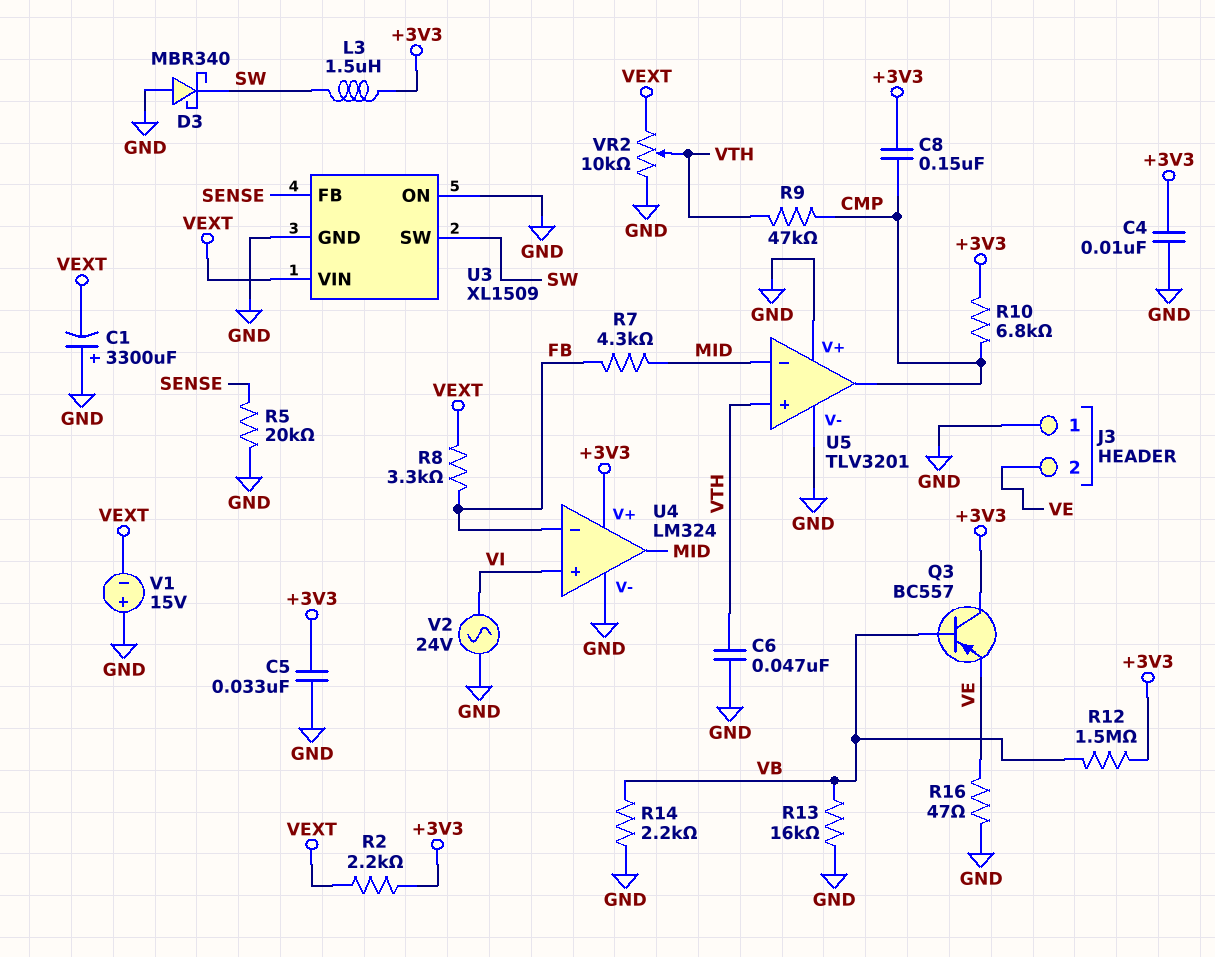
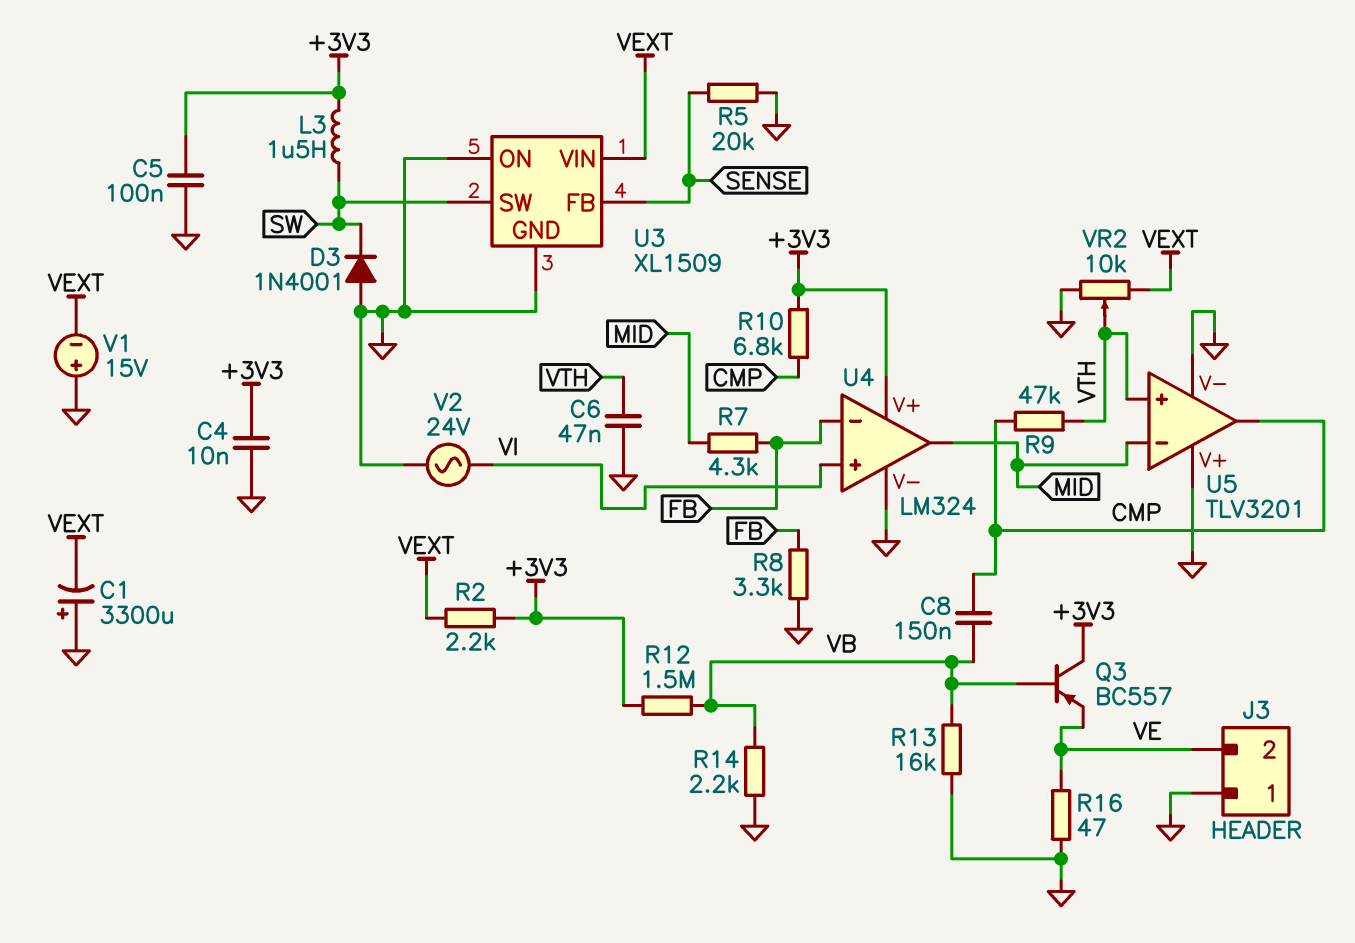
C5: 33nF (+3V3, GND) -> 100nF (+3V3, GND)
C8: 150nF (+3V3, CMP) -> 150nF (CMP, VB)
D3: schottky MBR340 (A GND, K SW) -> diode 1N4001 (A GND, K SW)
R8: 3.3k (FB, VEXT) -> 3.3k (FB, GND)

